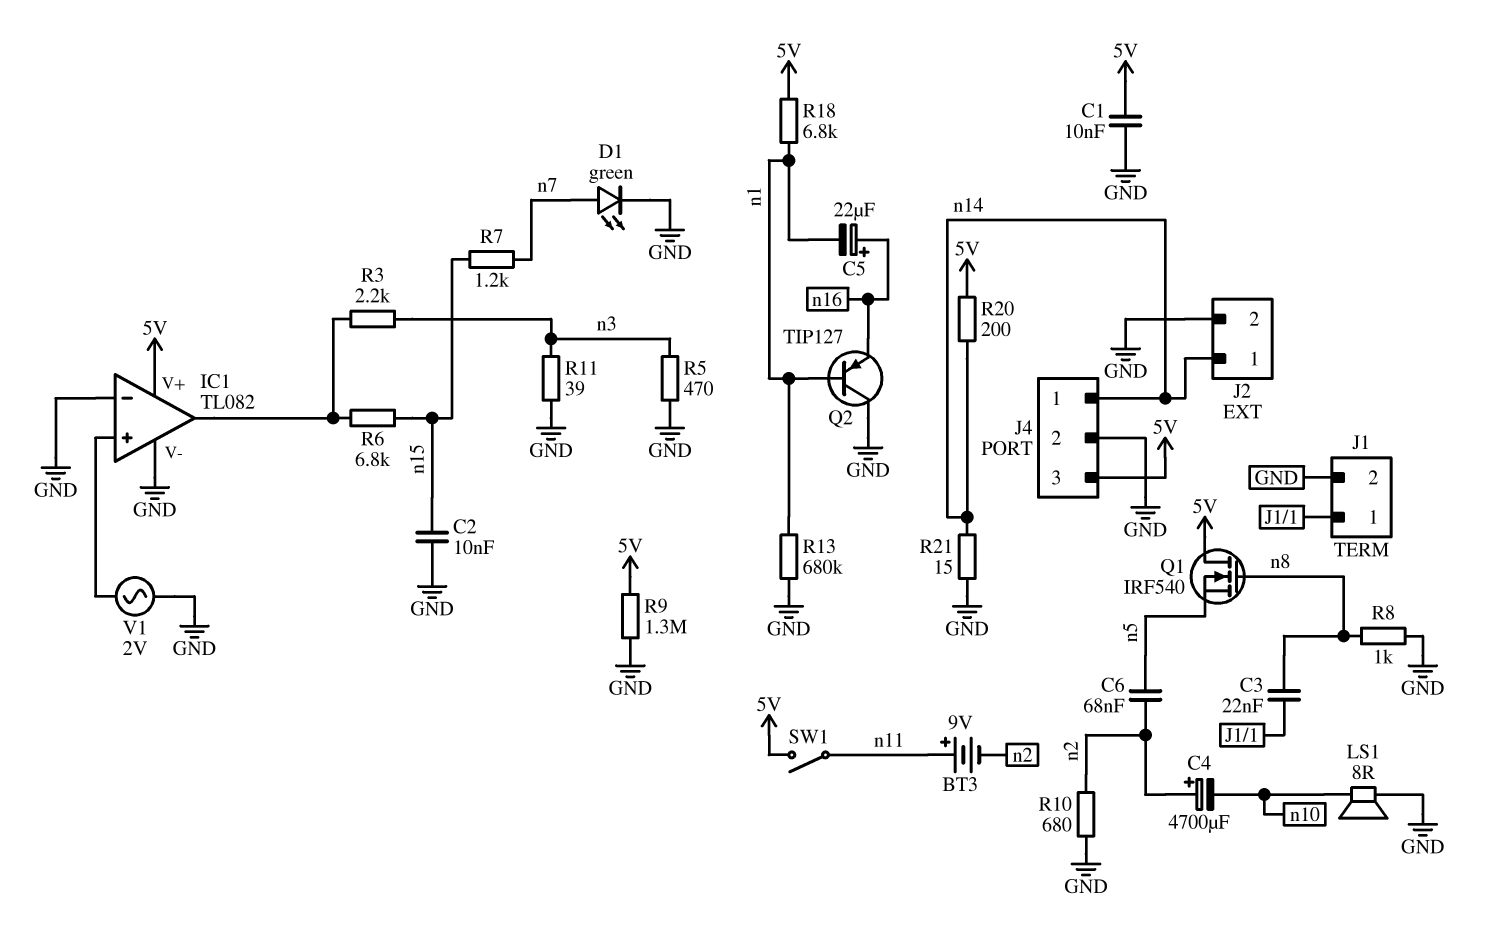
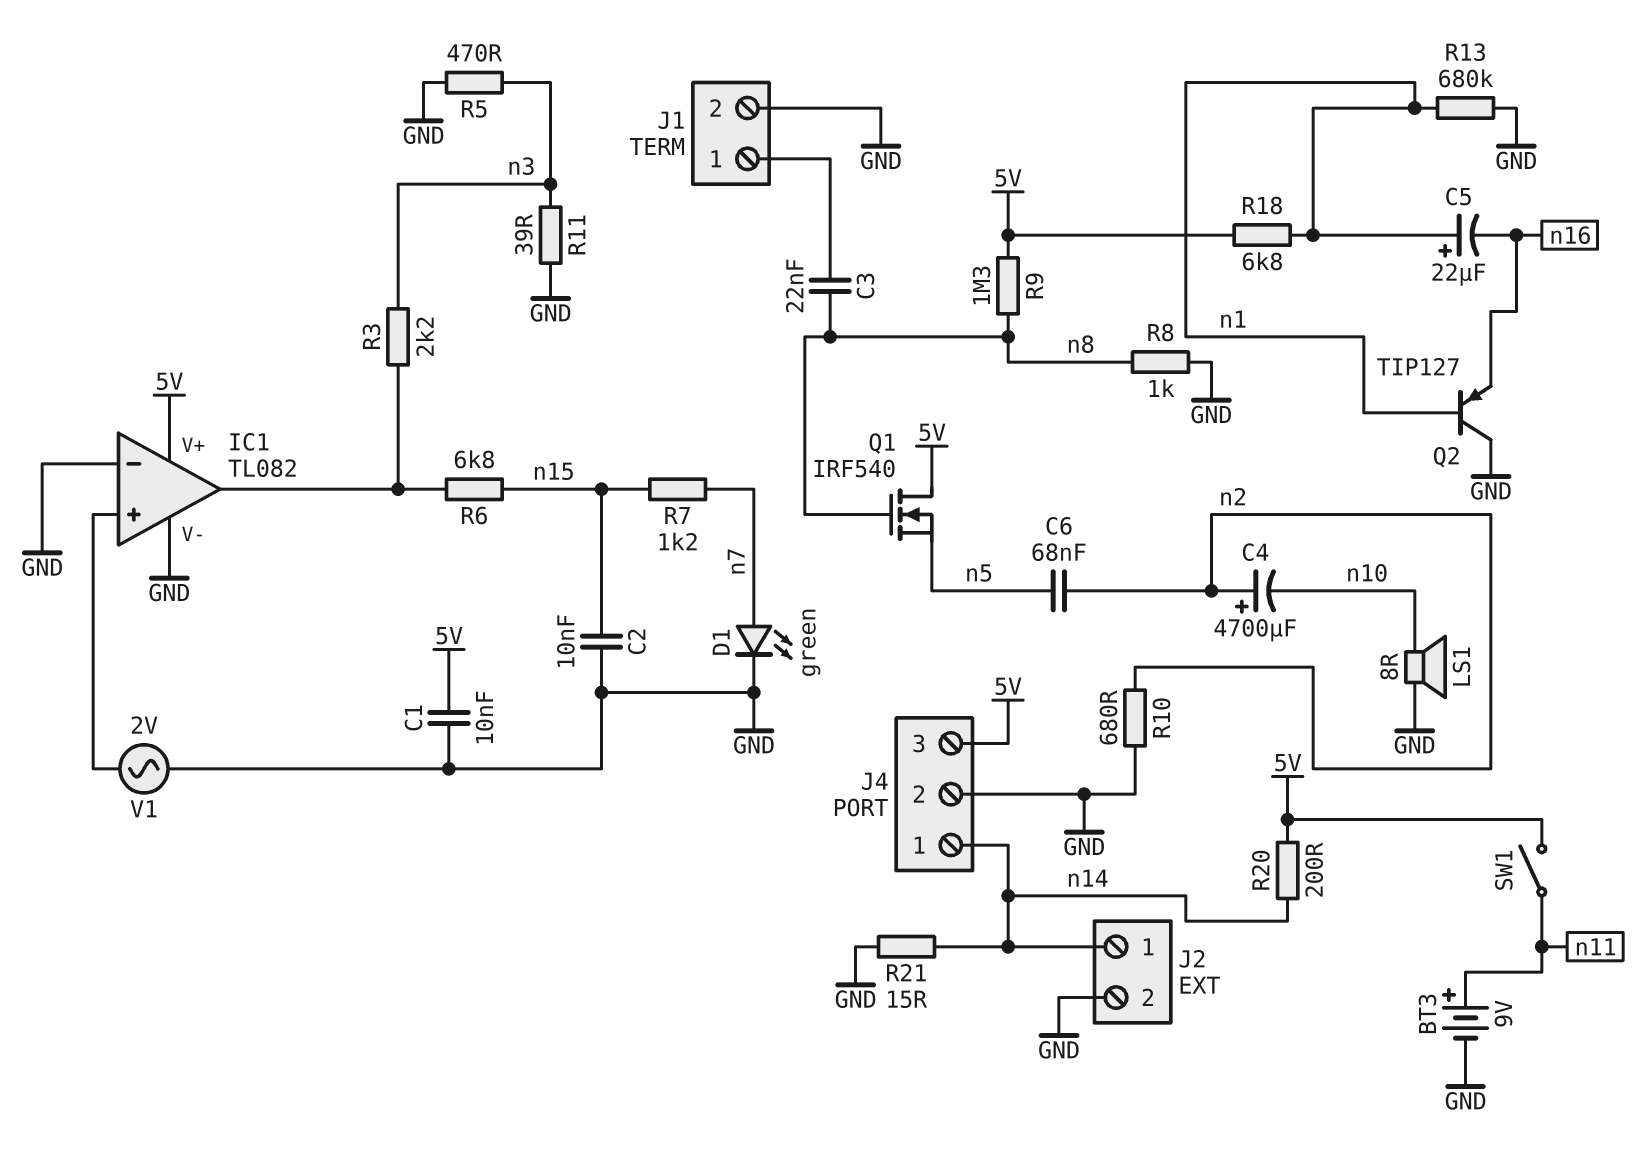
BT3: 9V (plus n11, minus n2) -> 9V (plus n11, minus GND)
C5: 22uF (plus n16, minus n1) -> 22uF (plus n1, minus n16)
R9: 1.3M (5V, GND) -> 1.3M (5V, n8)

